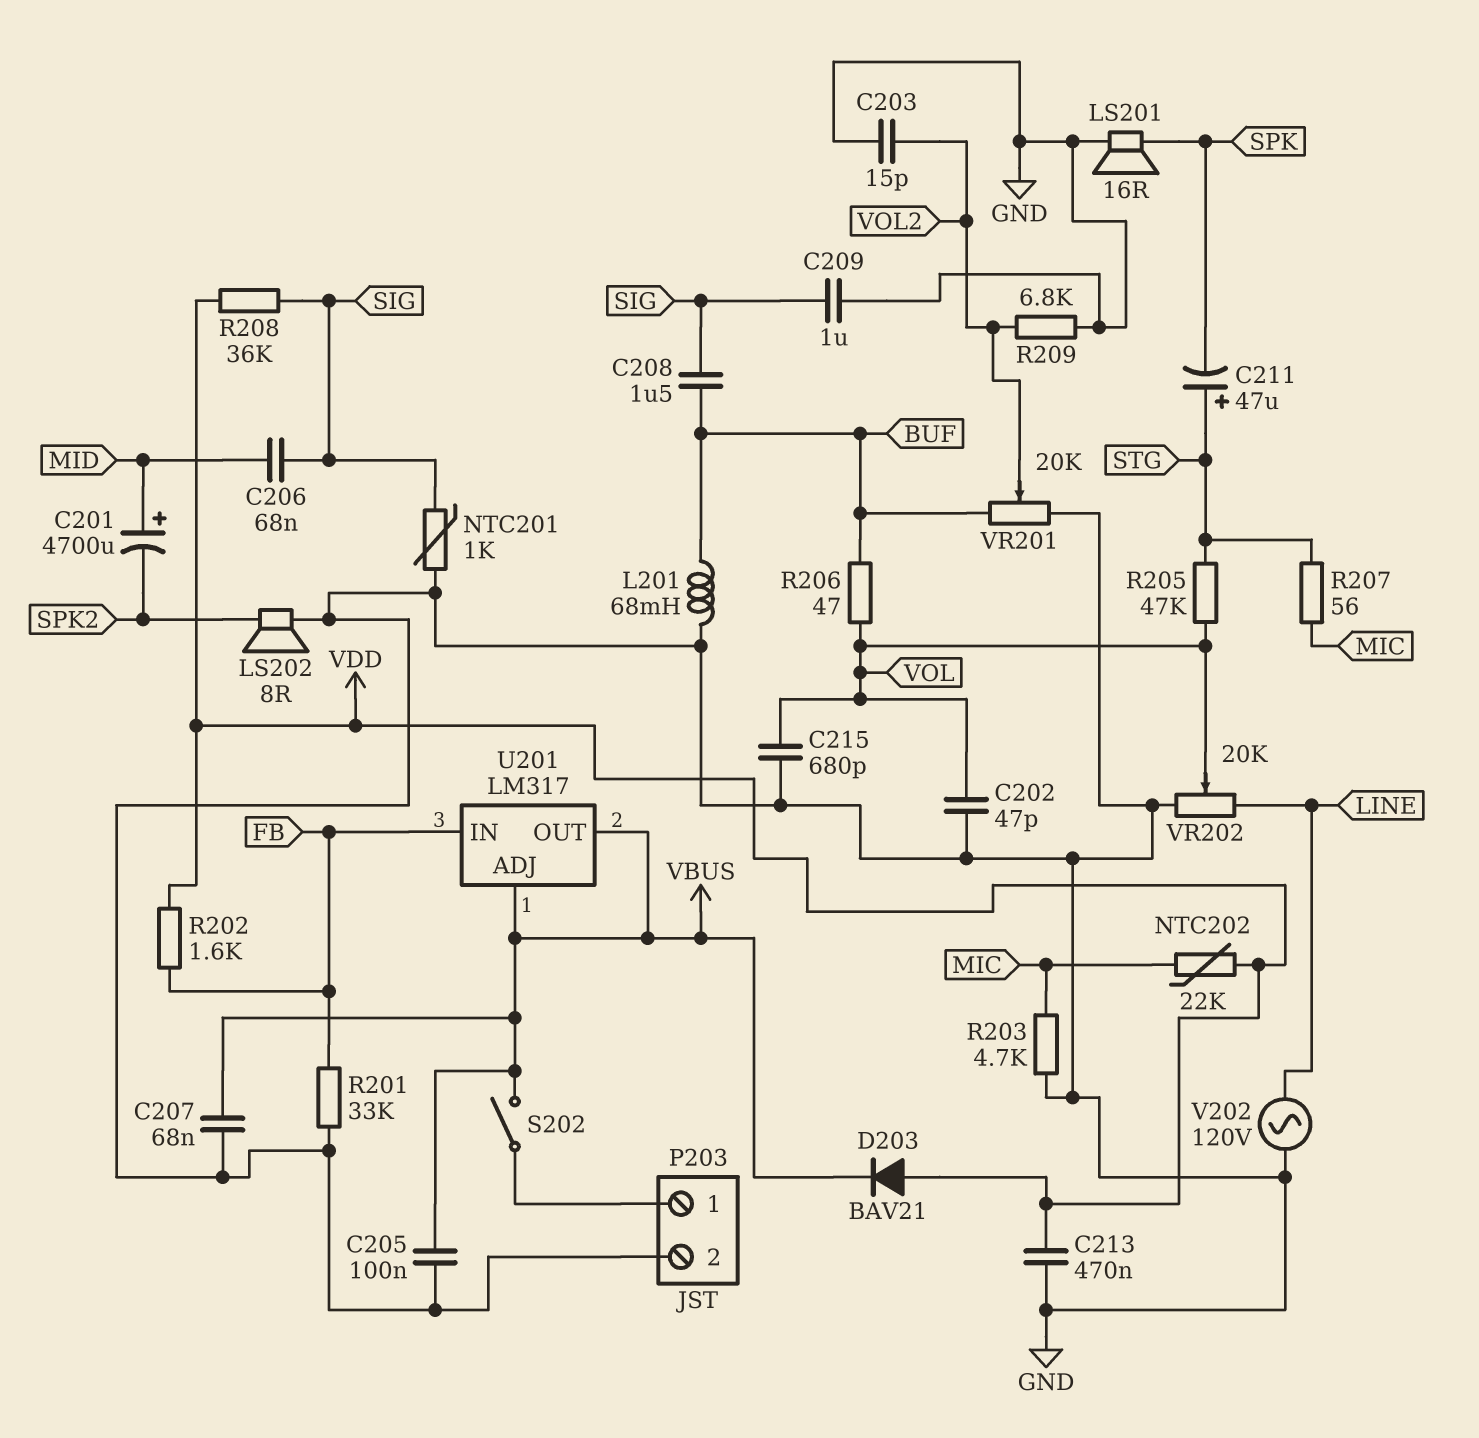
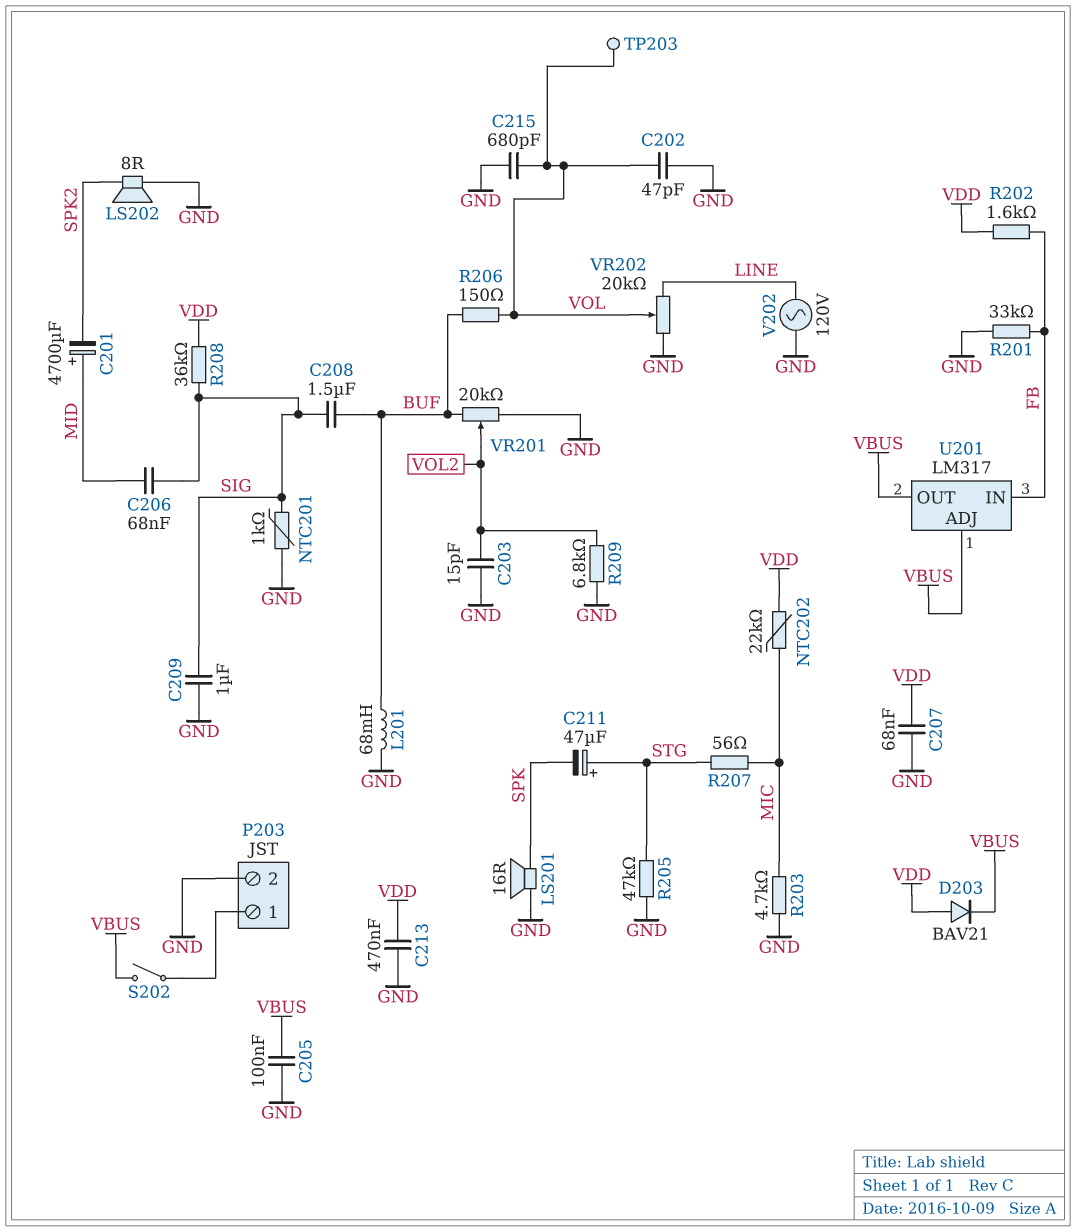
C207: 68nF (GND, VBUS) -> 68nF (GND, VDD)
R205: 47k (STG, VOL) -> 47k (GND, STG)
R206: 47 (BUF, VOL) -> 150 (BUF, VOL)
TP203: none -> test point (VOL)

